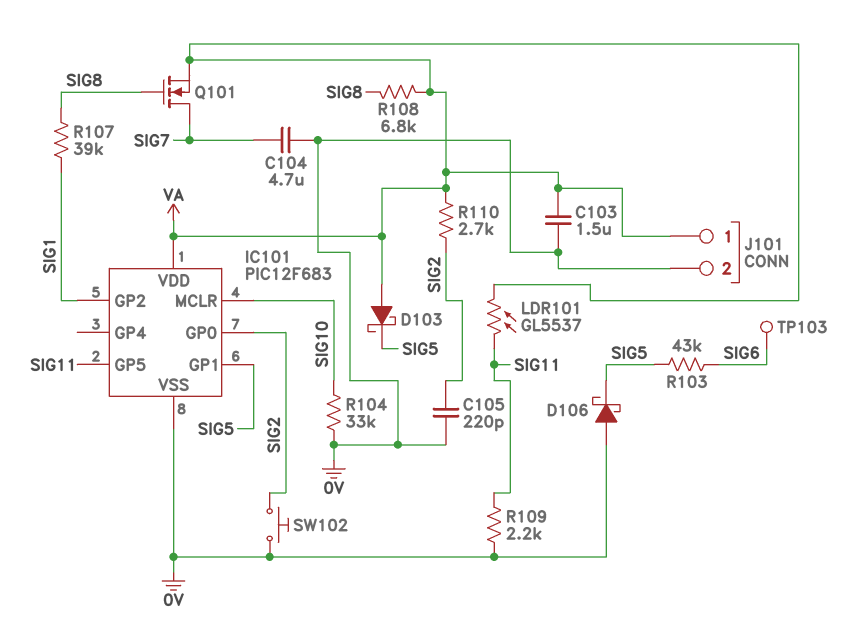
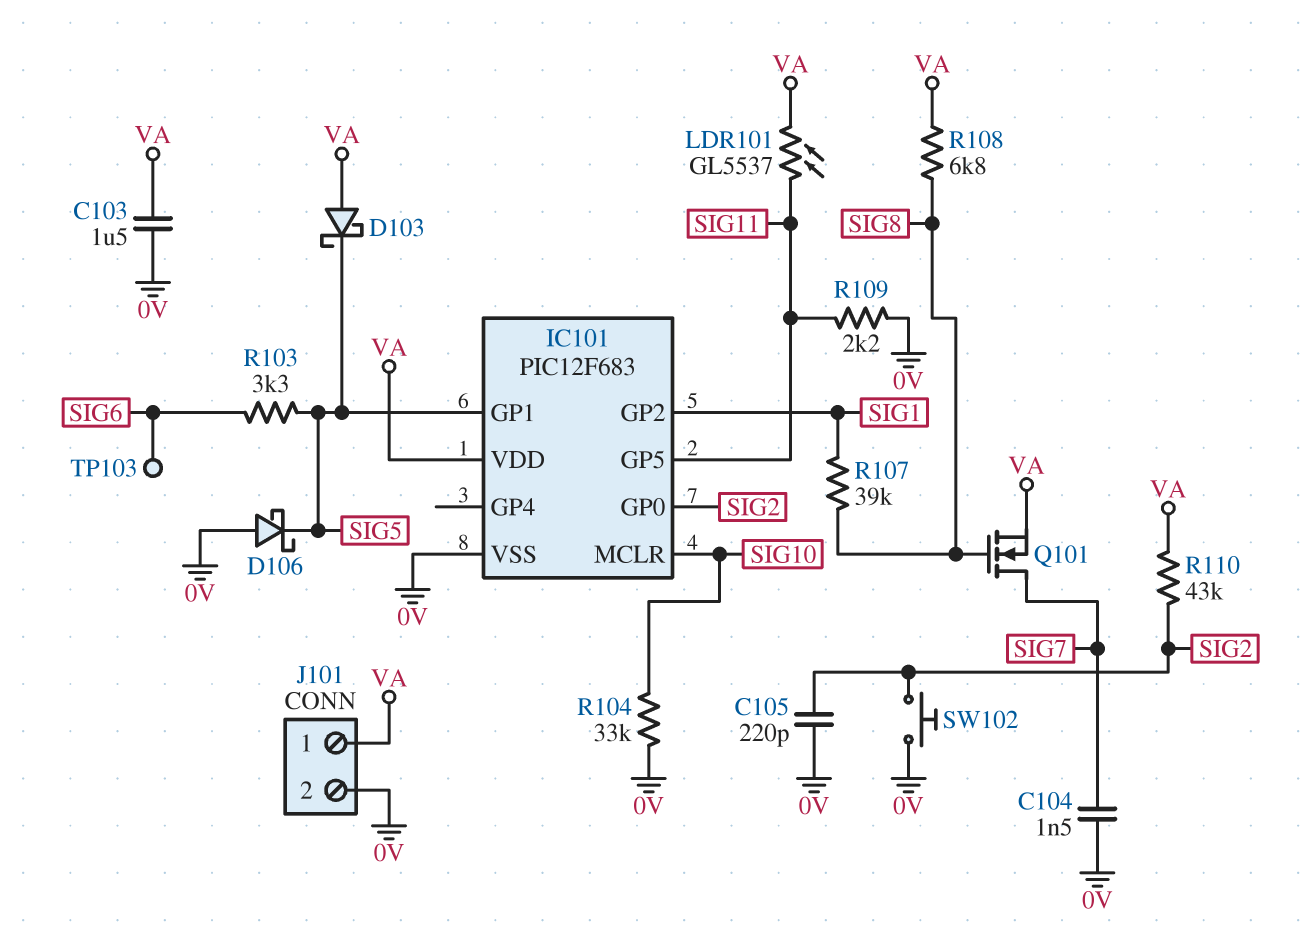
C104: 4.7uF (0V, SIG7) -> 1.5nF (0V, SIG7)
R103: 43k (SIG5, SIG6) -> 3.3k (SIG5, SIG6)
R110: 2.7k (SIG2, VA) -> 43k (SIG2, VA)

